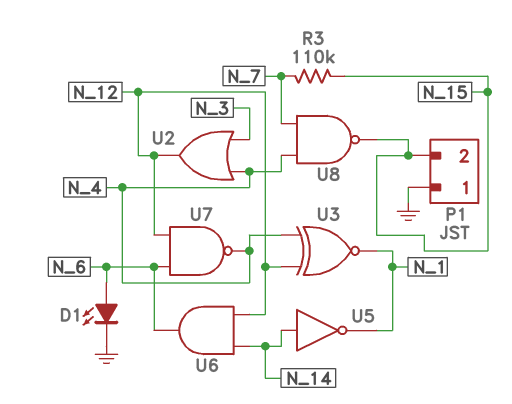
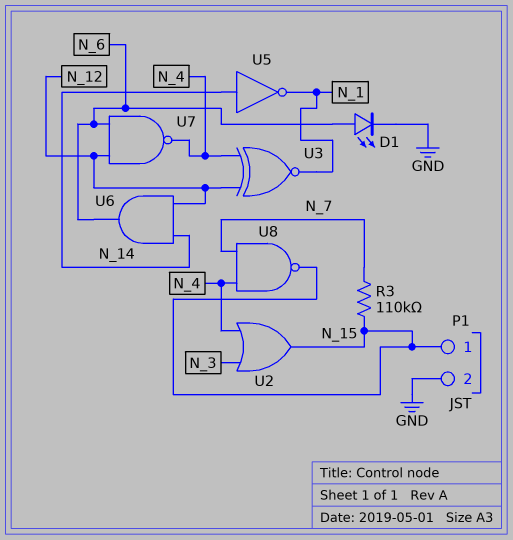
P1 pin 1: GND -> N_15
P1 pin 2: N_15 -> GND
U2: OR (in N_3, in N_4, out N_12) -> OR (in N_3, in N_4, out N_15)

